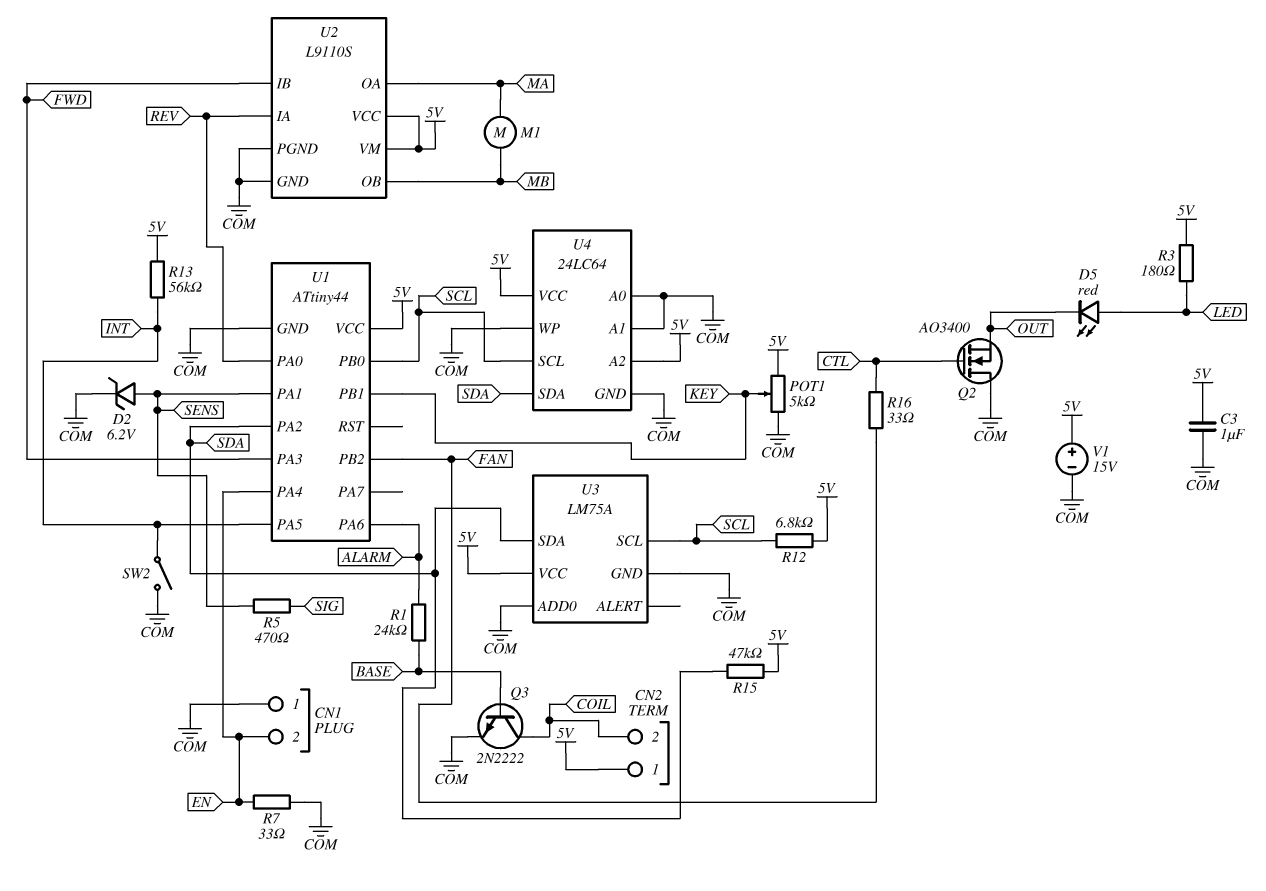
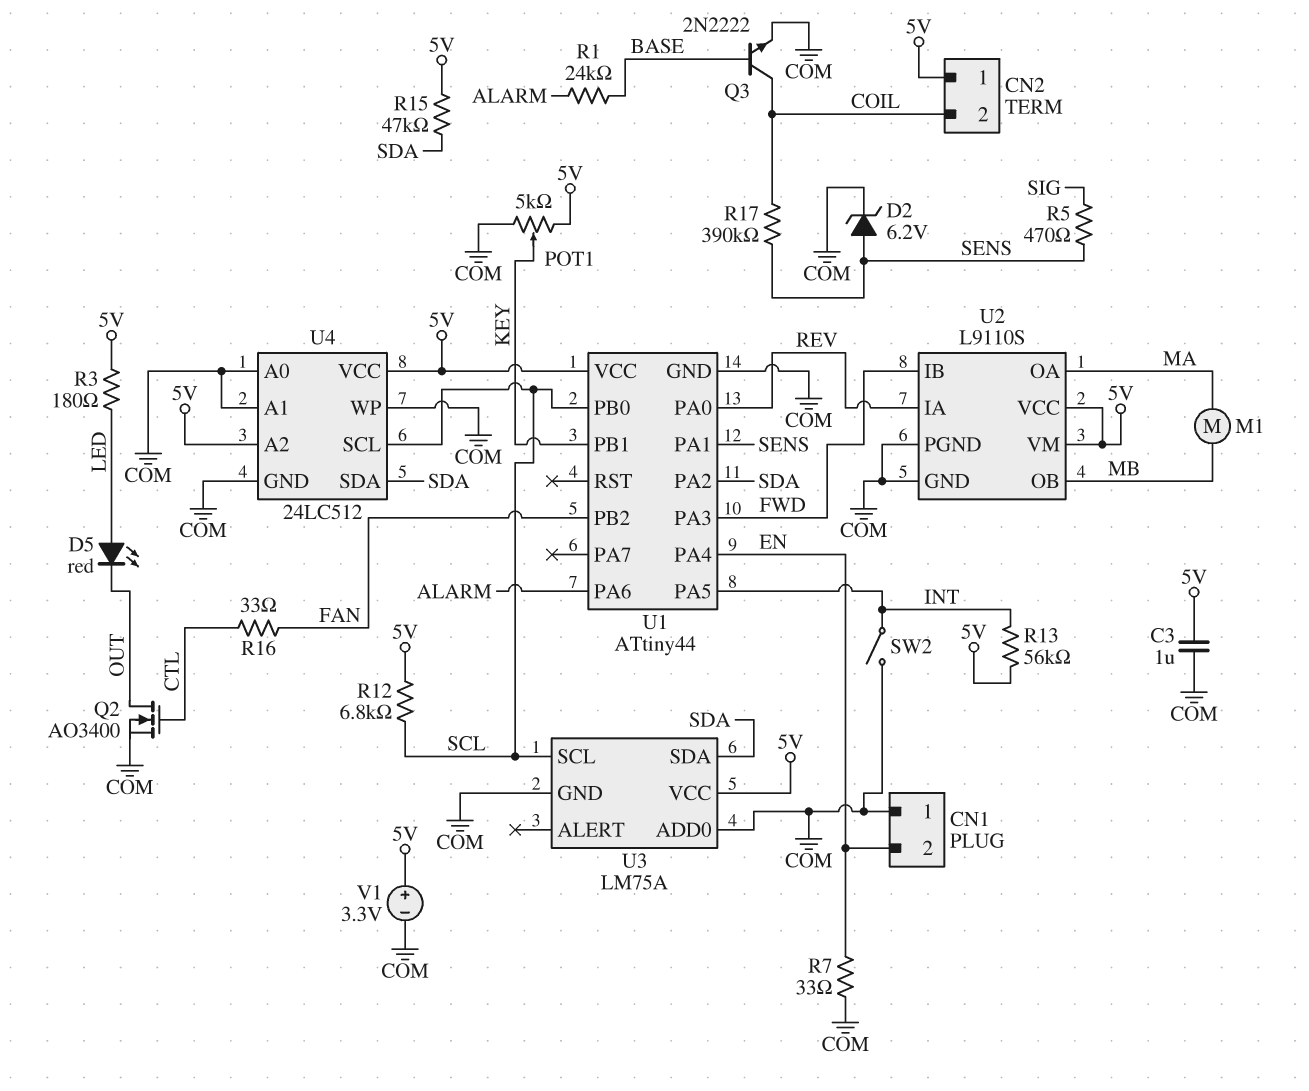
Q2: NMOS AO3400 (G CTL, D COM, S OUT) -> NMOS AO3400 (G CTL, D OUT, S COM)
R17: none -> 390k (COIL, SENS)
U4: 24LC64 -> 24LC512
V1: 15V (plus 5V, minus COM) -> 3.3V (plus 5V, minus COM)

